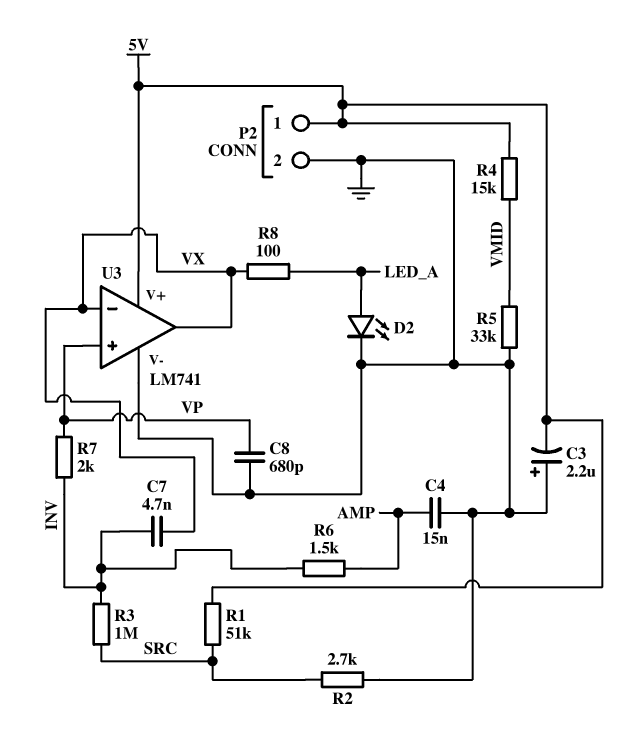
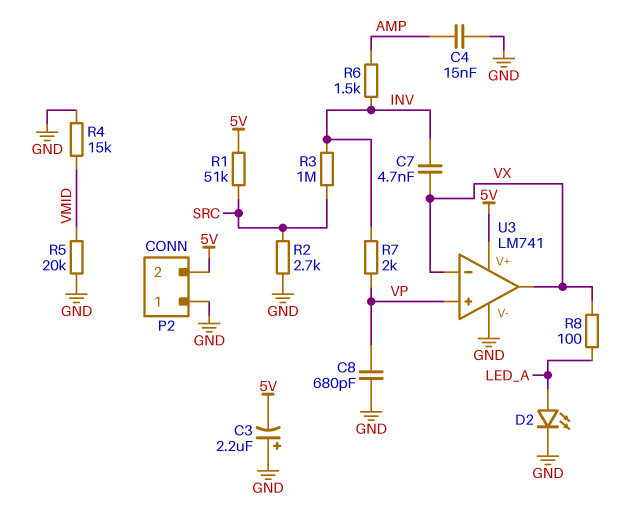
P2 pin 1: 5V -> GND
P2 pin 2: GND -> 5V
R4: 15k (5V, VMID) -> 15k (GND, VMID)
R5: 33k (GND, VMID) -> 20k (GND, VMID)

